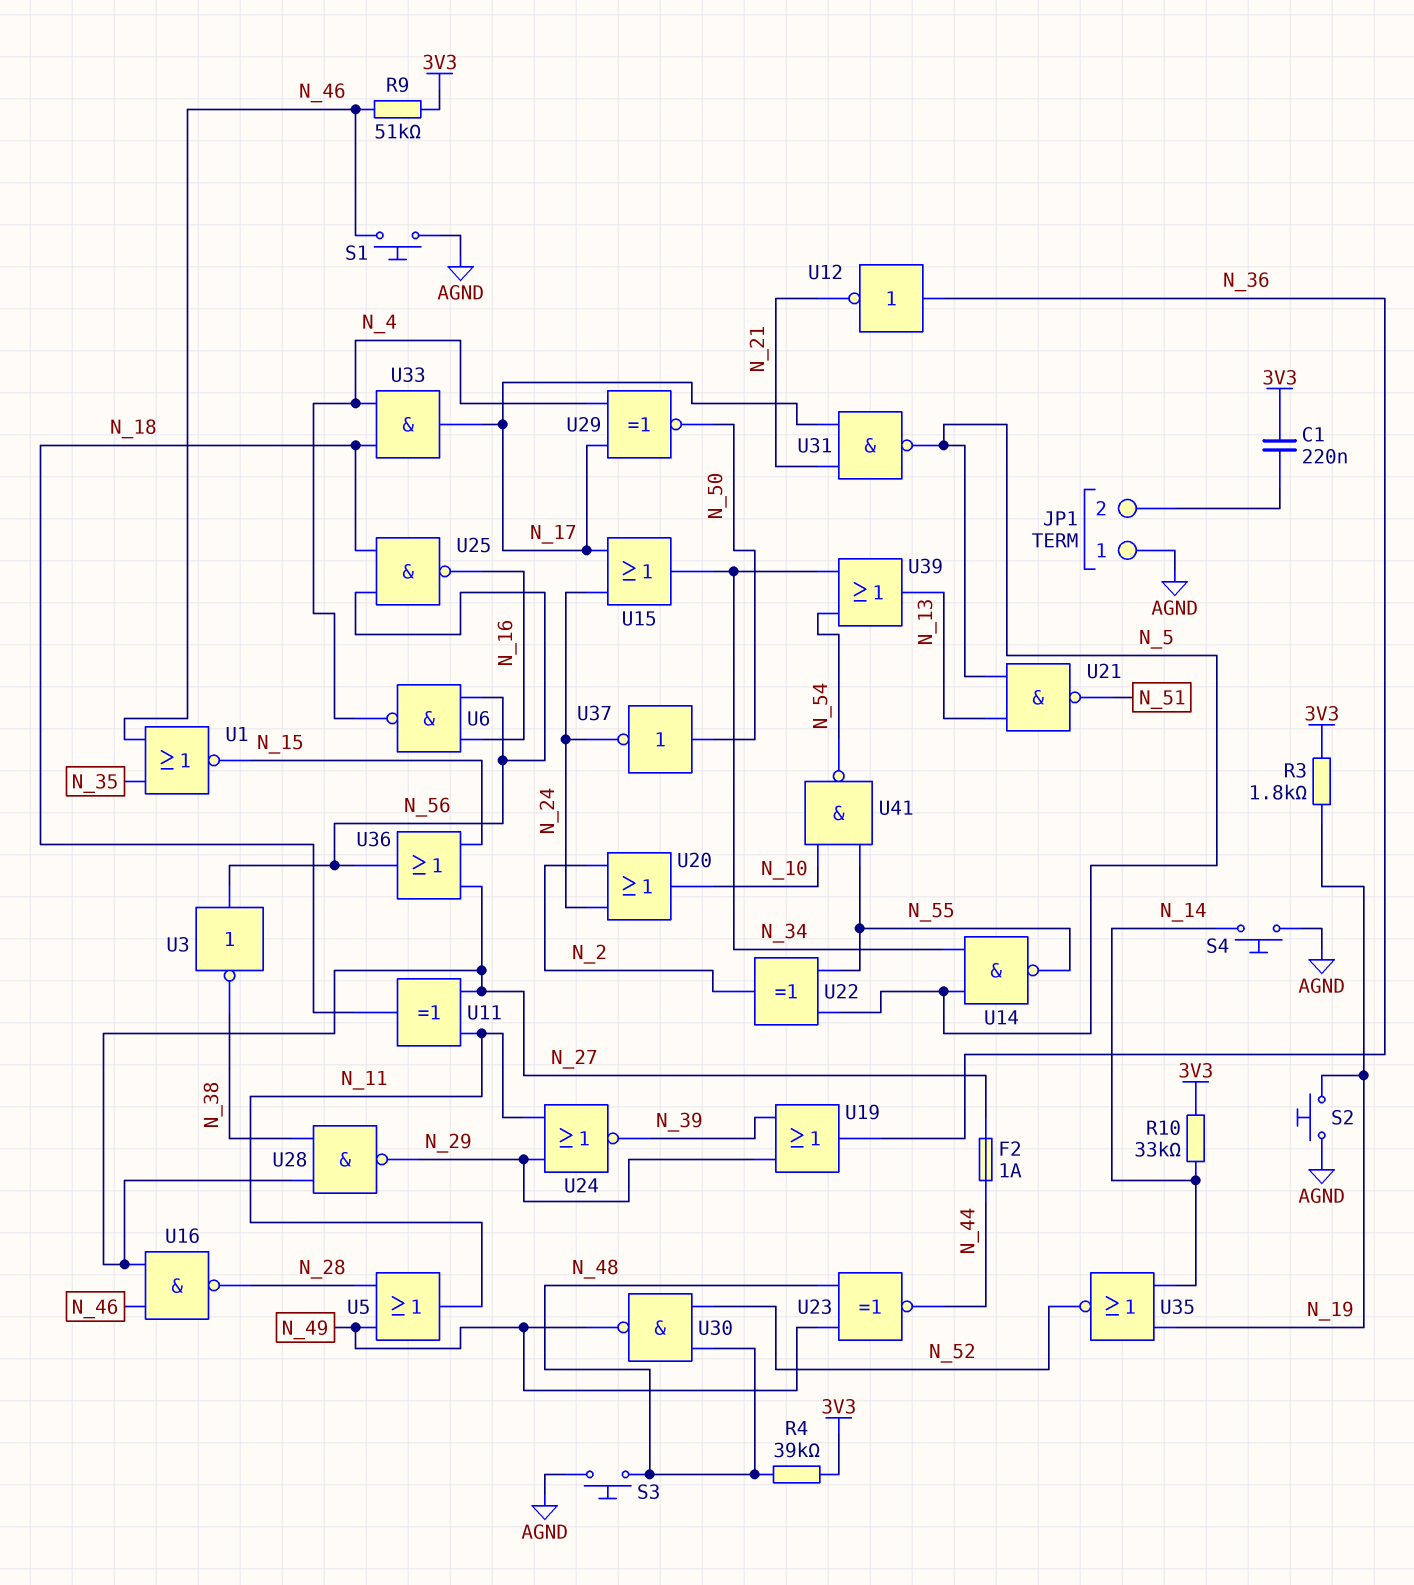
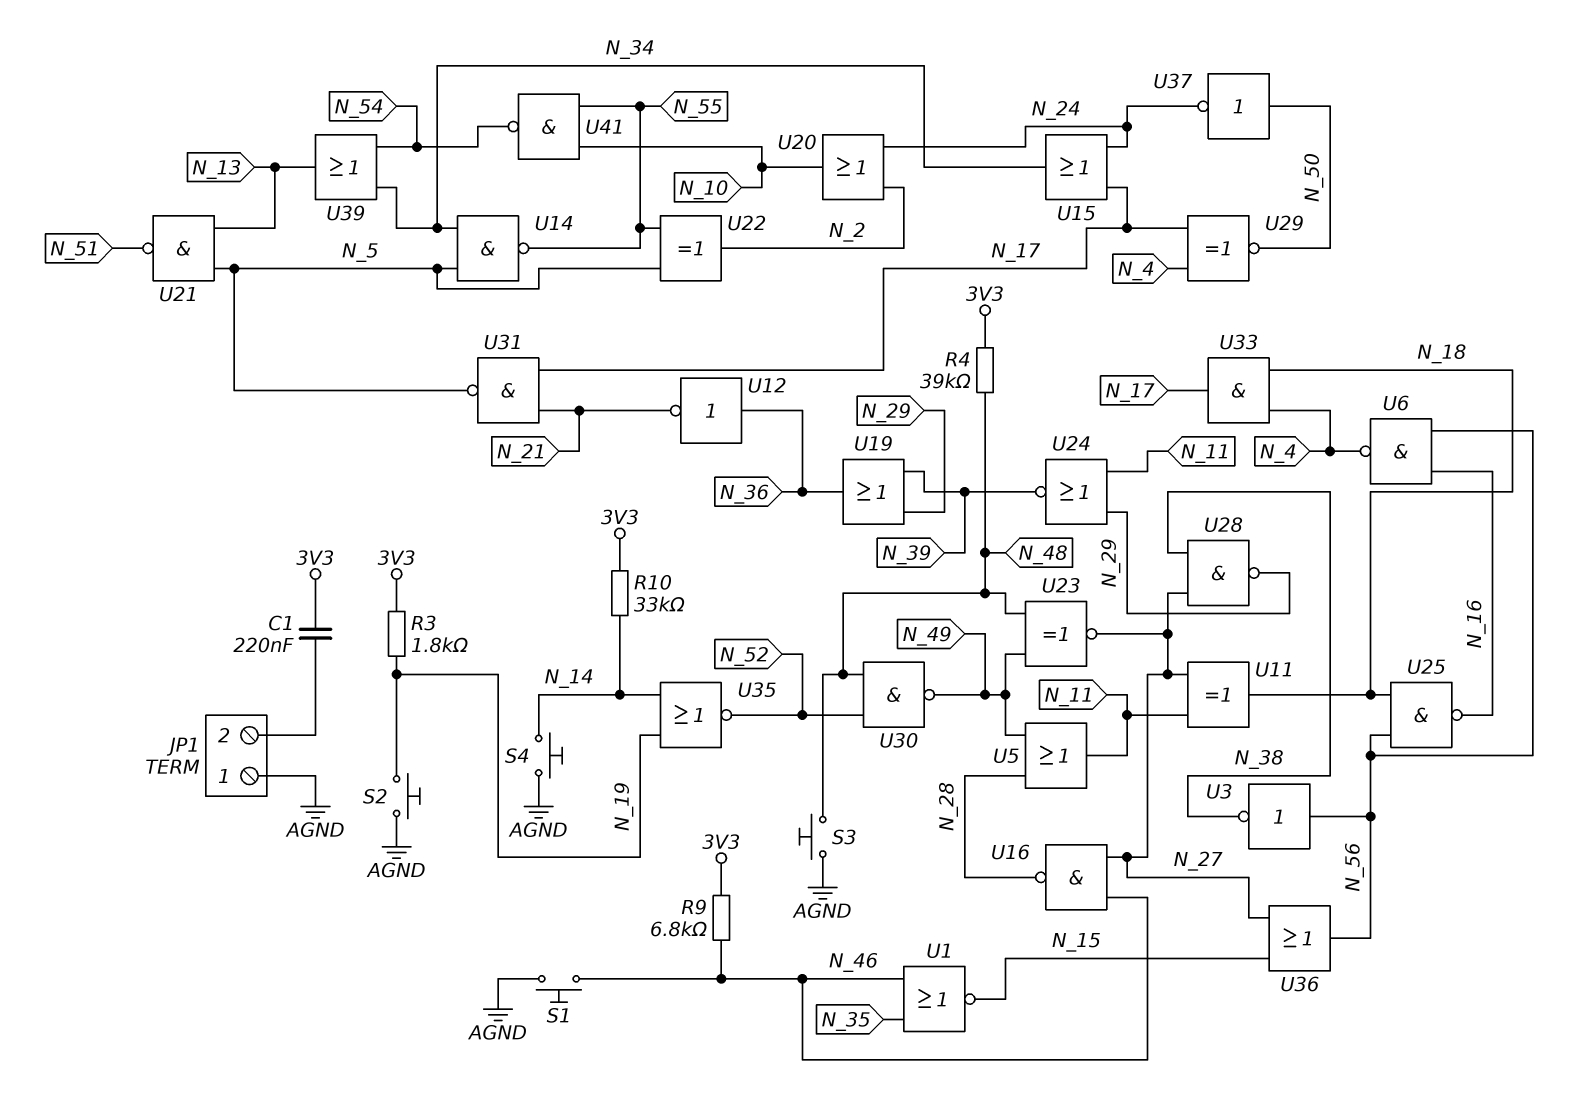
F2: 1A (N_27, N_44) -> none
R9: 51k (3V3, N_46) -> 6.8k (3V3, N_46)
U23: XNOR (in N_48, in N_49, out N_44) -> XNOR (in N_48, in N_49, out N_27)

